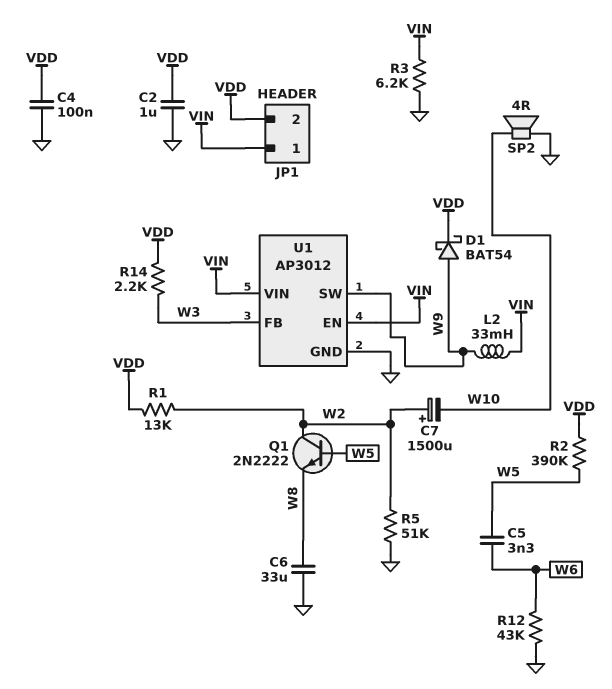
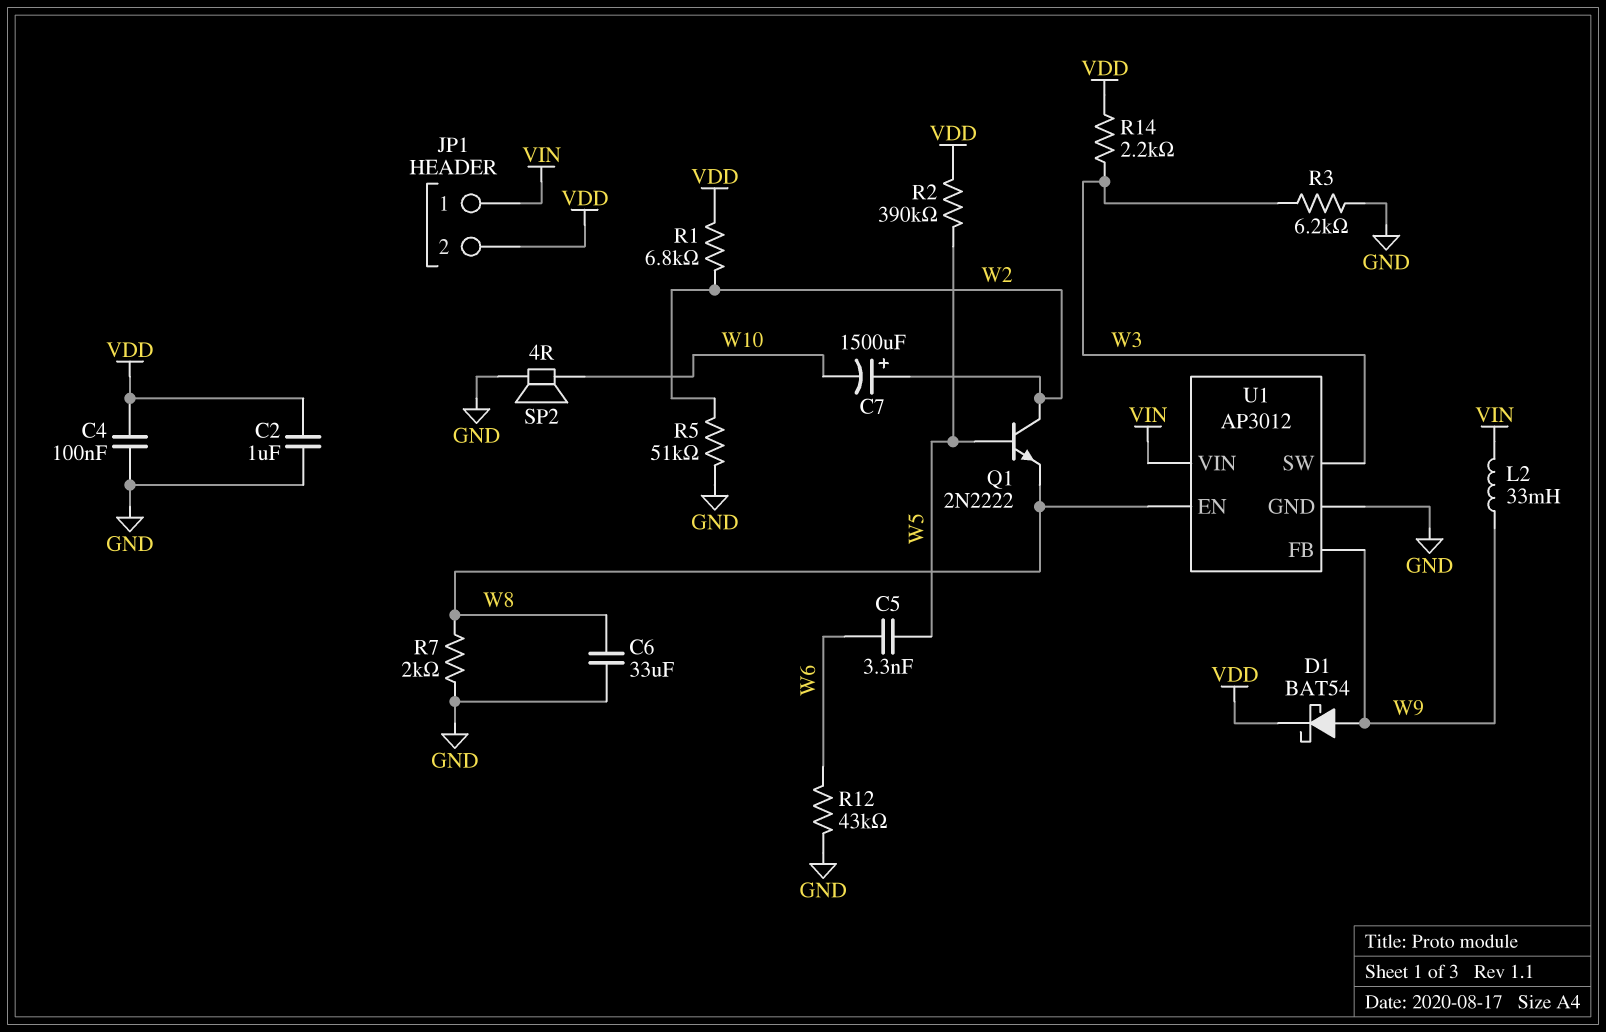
R1: 13k (VDD, W2) -> 6.8k (VDD, W2)
R3: 6.2k (GND, VIN) -> 6.2k (GND, W3)
R7: none -> 2k (GND, W8)
U1 pin EN: VIN -> W8
U1 pin FB: W3 -> W9
U1 pin SW: W9 -> W3

